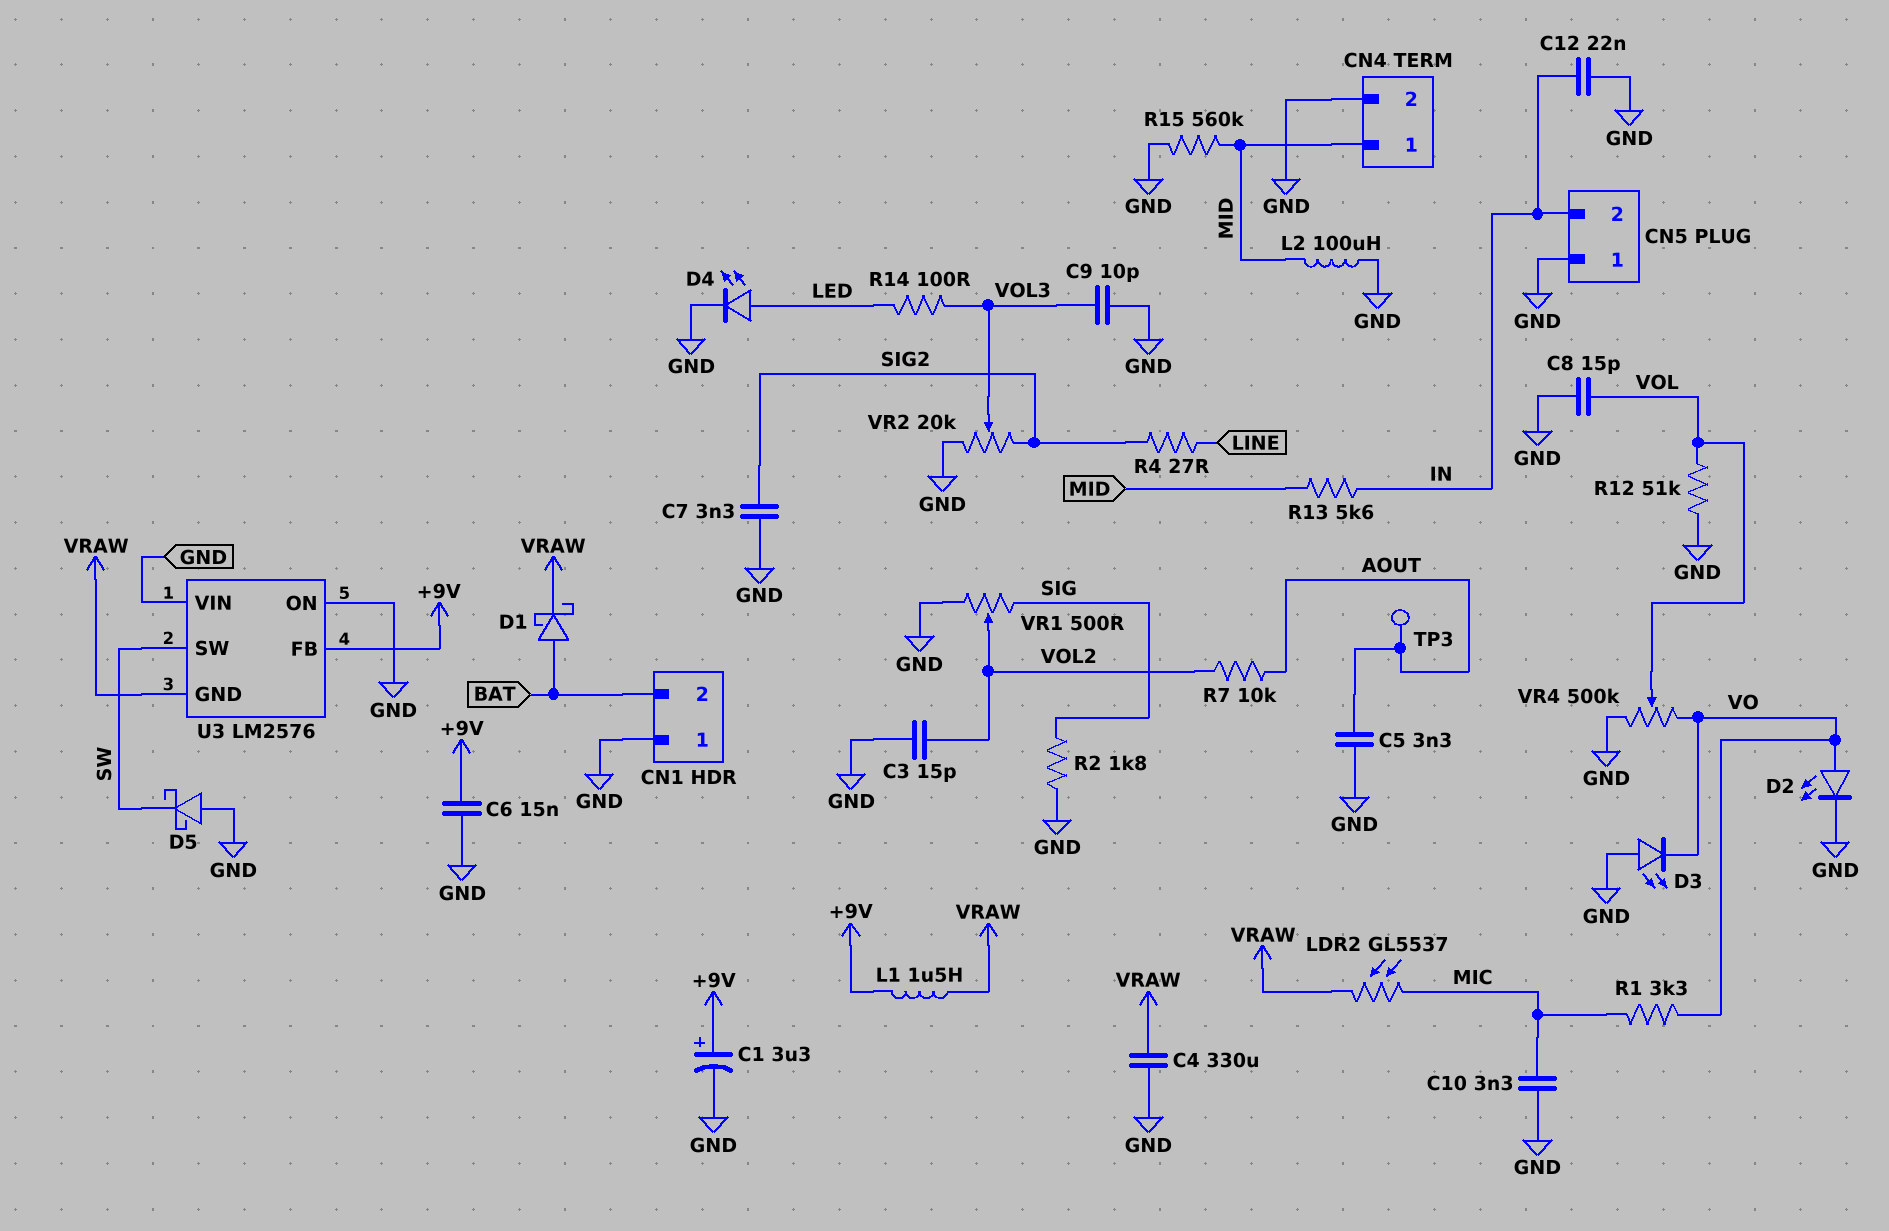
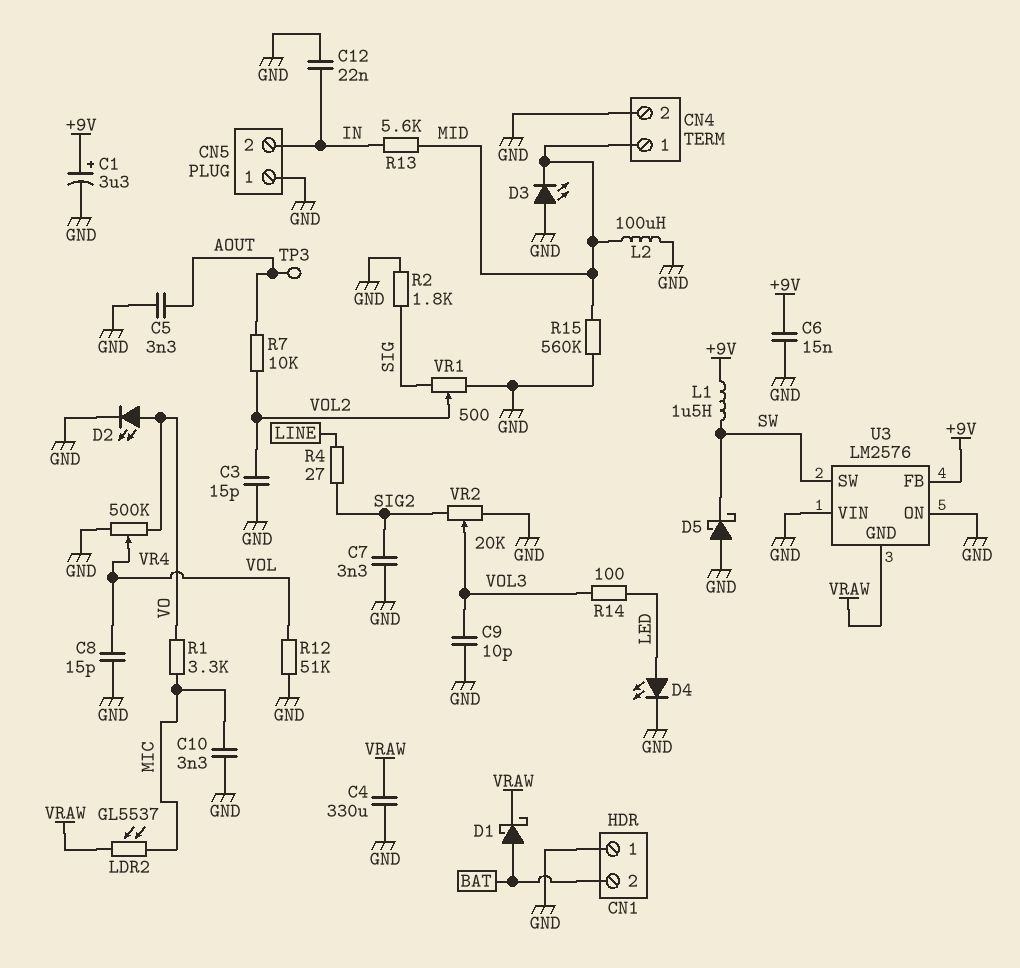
D3: LED (A GND, K VO) -> LED (A GND, K MID)
L1: 1.5uH (+9V, VRAW) -> 1.5uH (+9V, SW)

